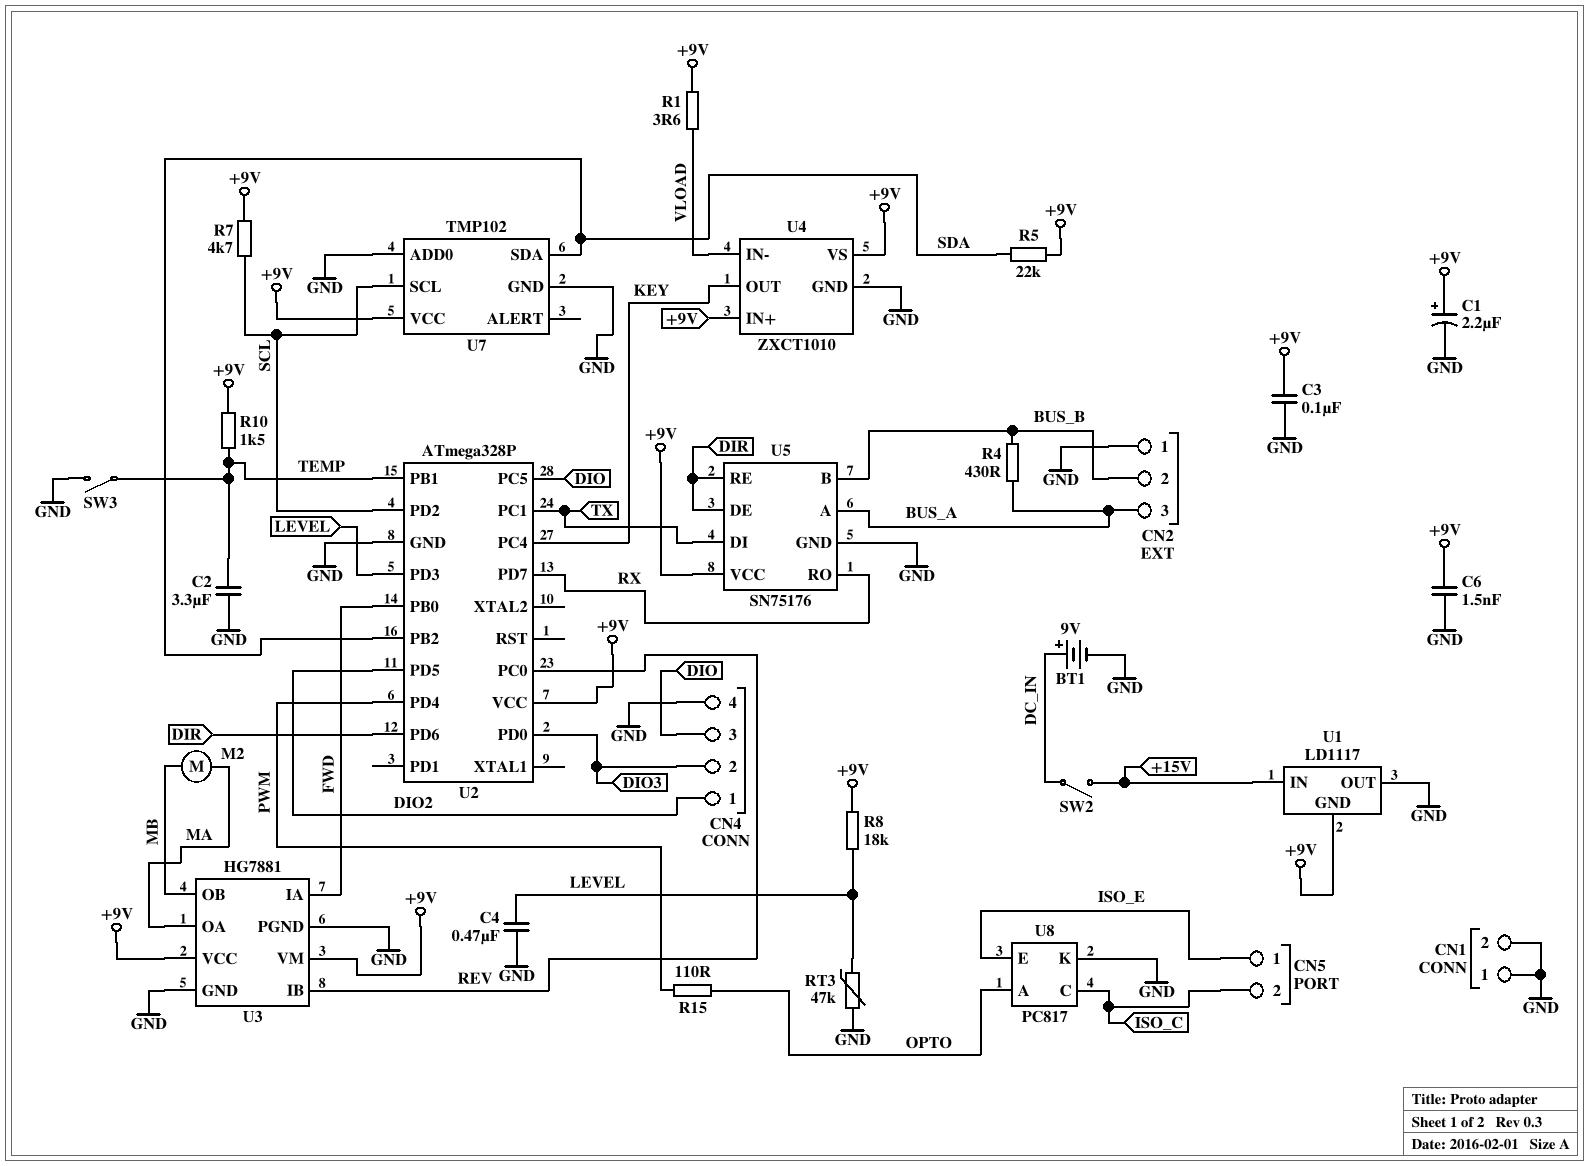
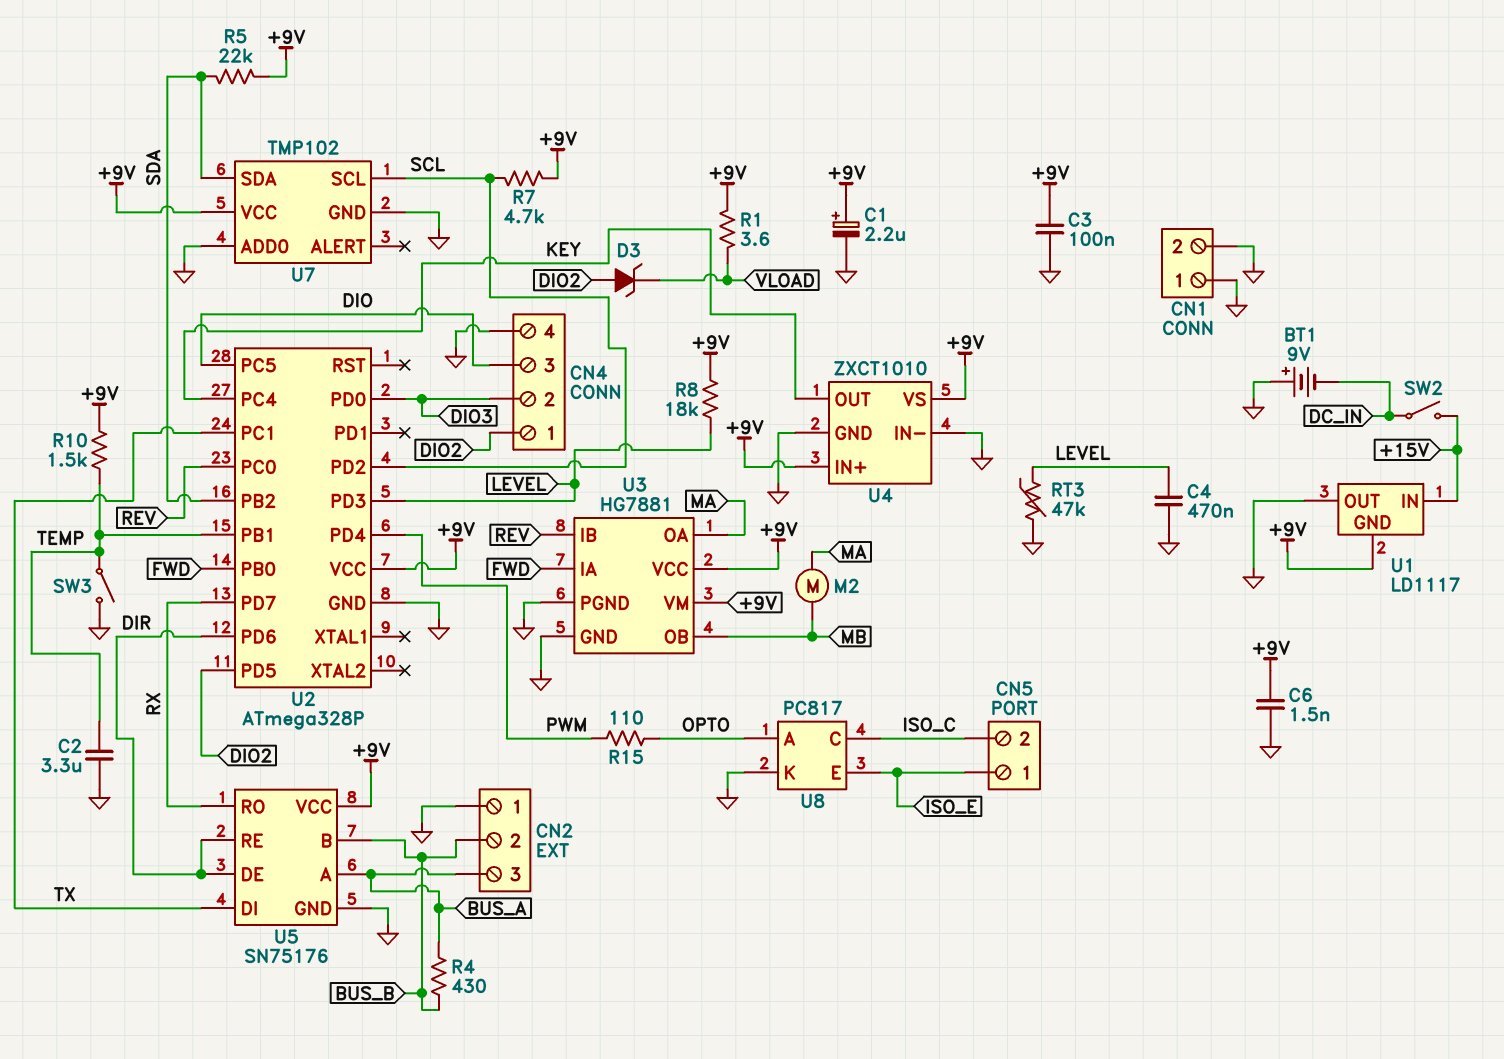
BT1: 9V (plus DC_IN, minus GND) -> 9V (plus GND, minus DC_IN)
D3: none -> zener (A DIO2, K VLOAD)
U4 pin IN-: VLOAD -> GND

